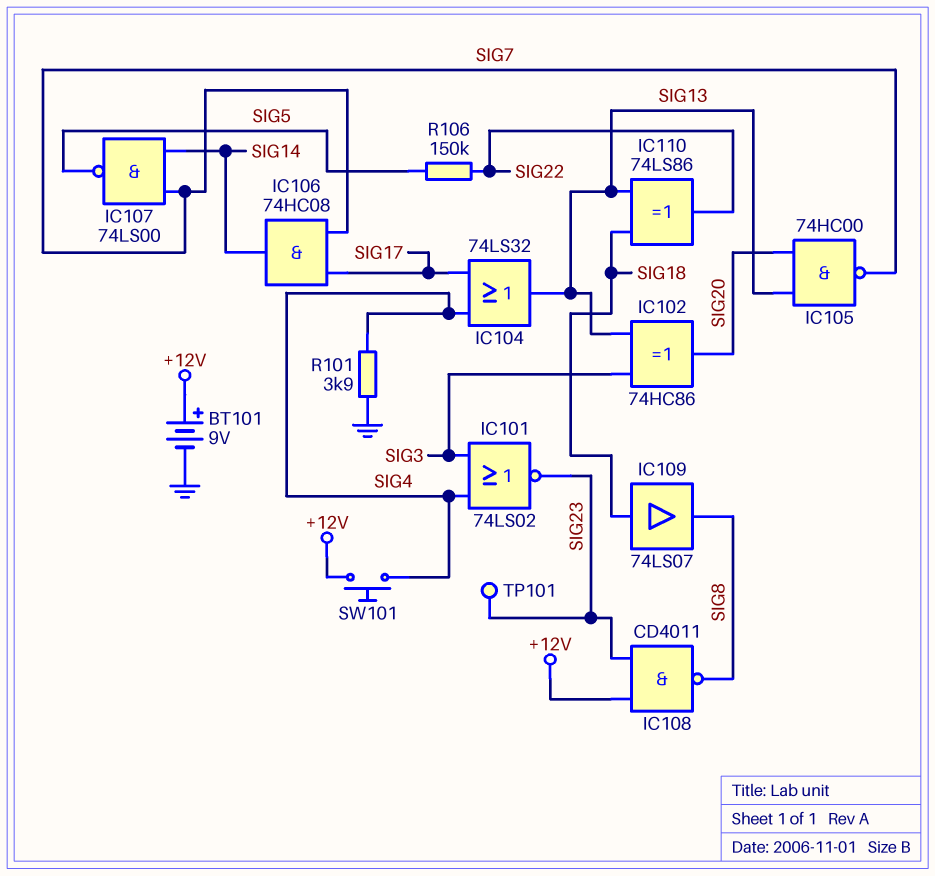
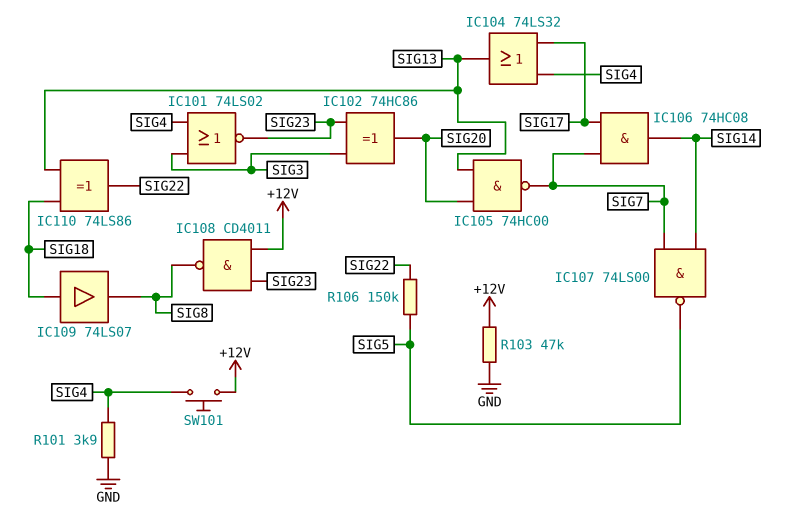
BT101: 9V (plus +12V, minus GND) -> none
IC102: XOR 74HC86 (in SIG3, in SIG13, out SIG20) -> XOR 74HC86 (in SIG3, in SIG23, out SIG20)
R103: none -> 47k (+12V, GND)
TP101: test point (SIG23) -> none

